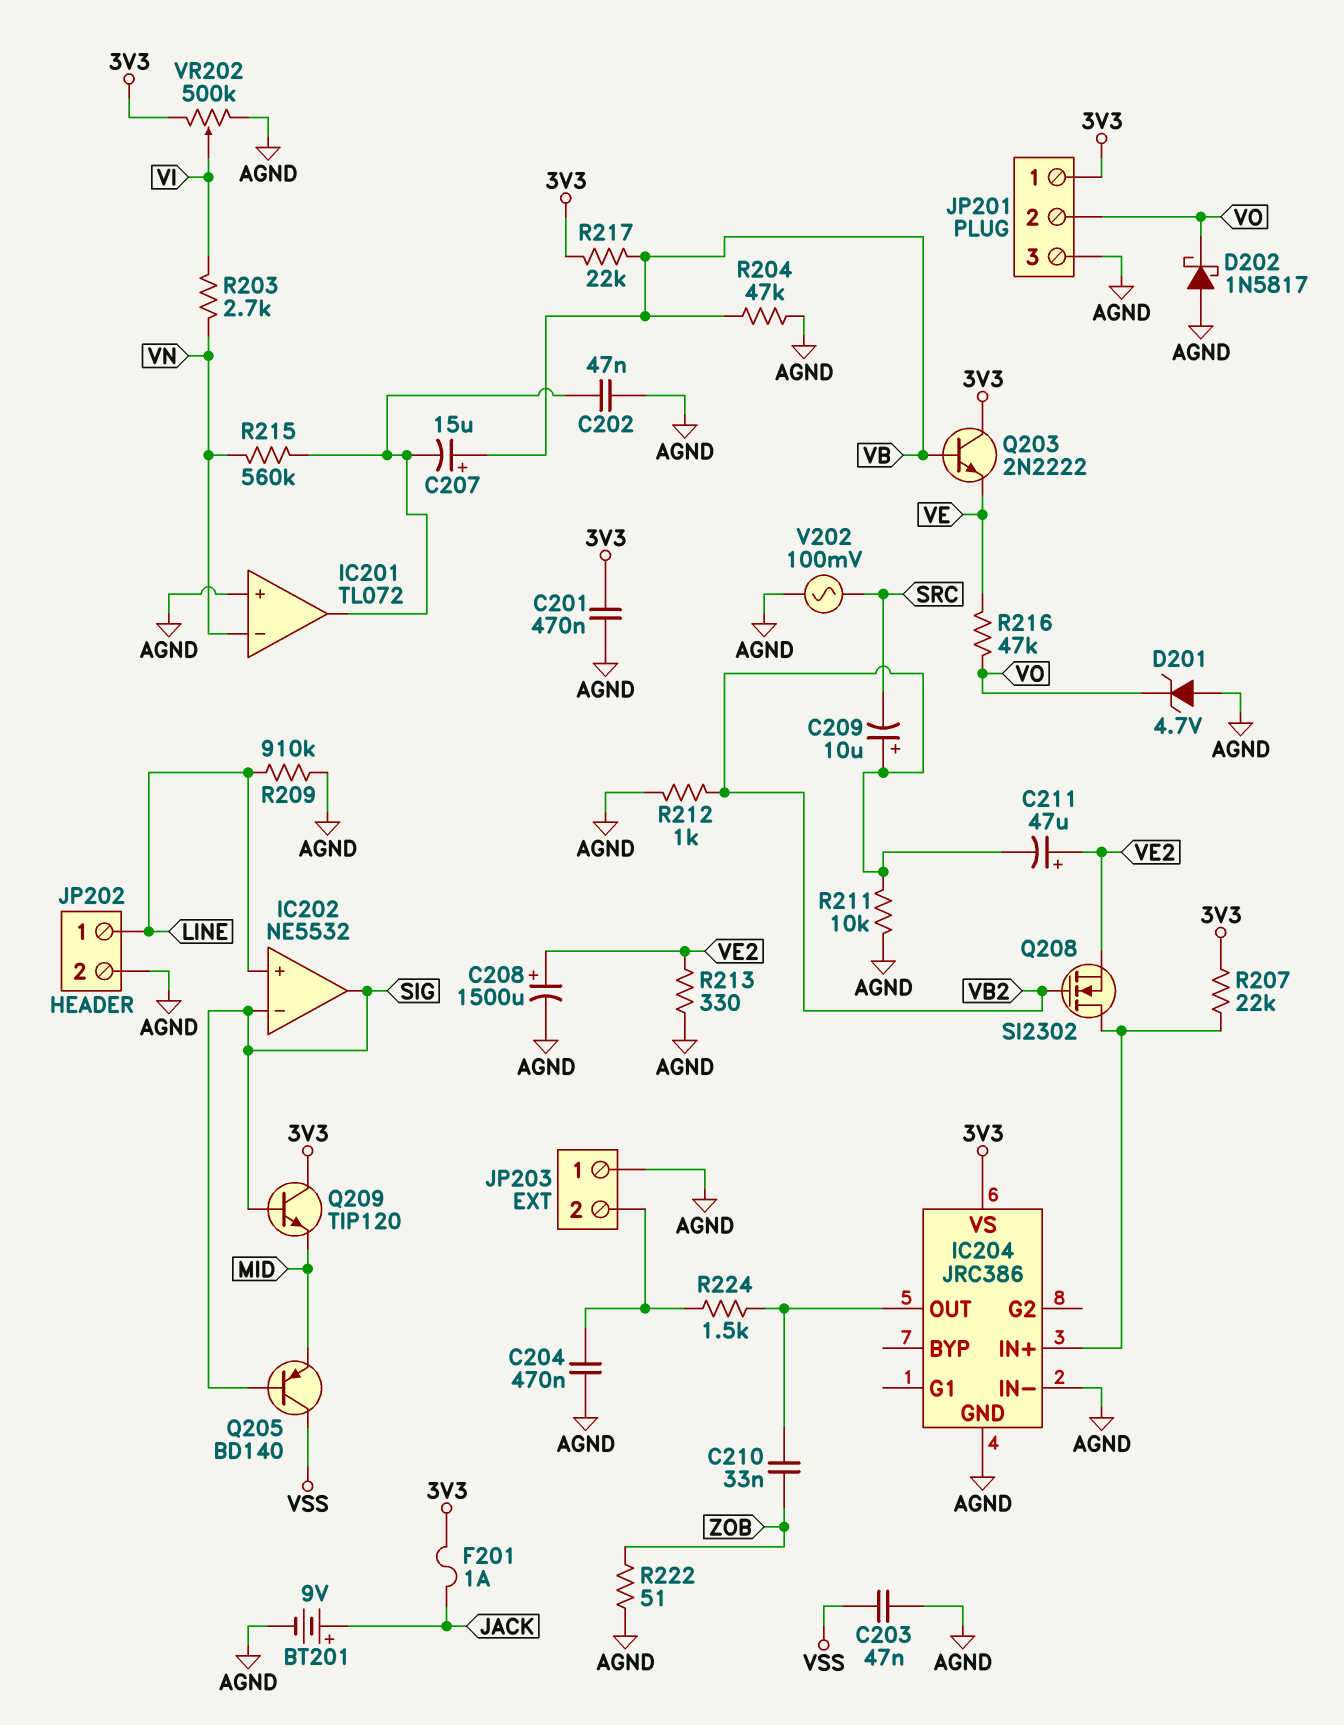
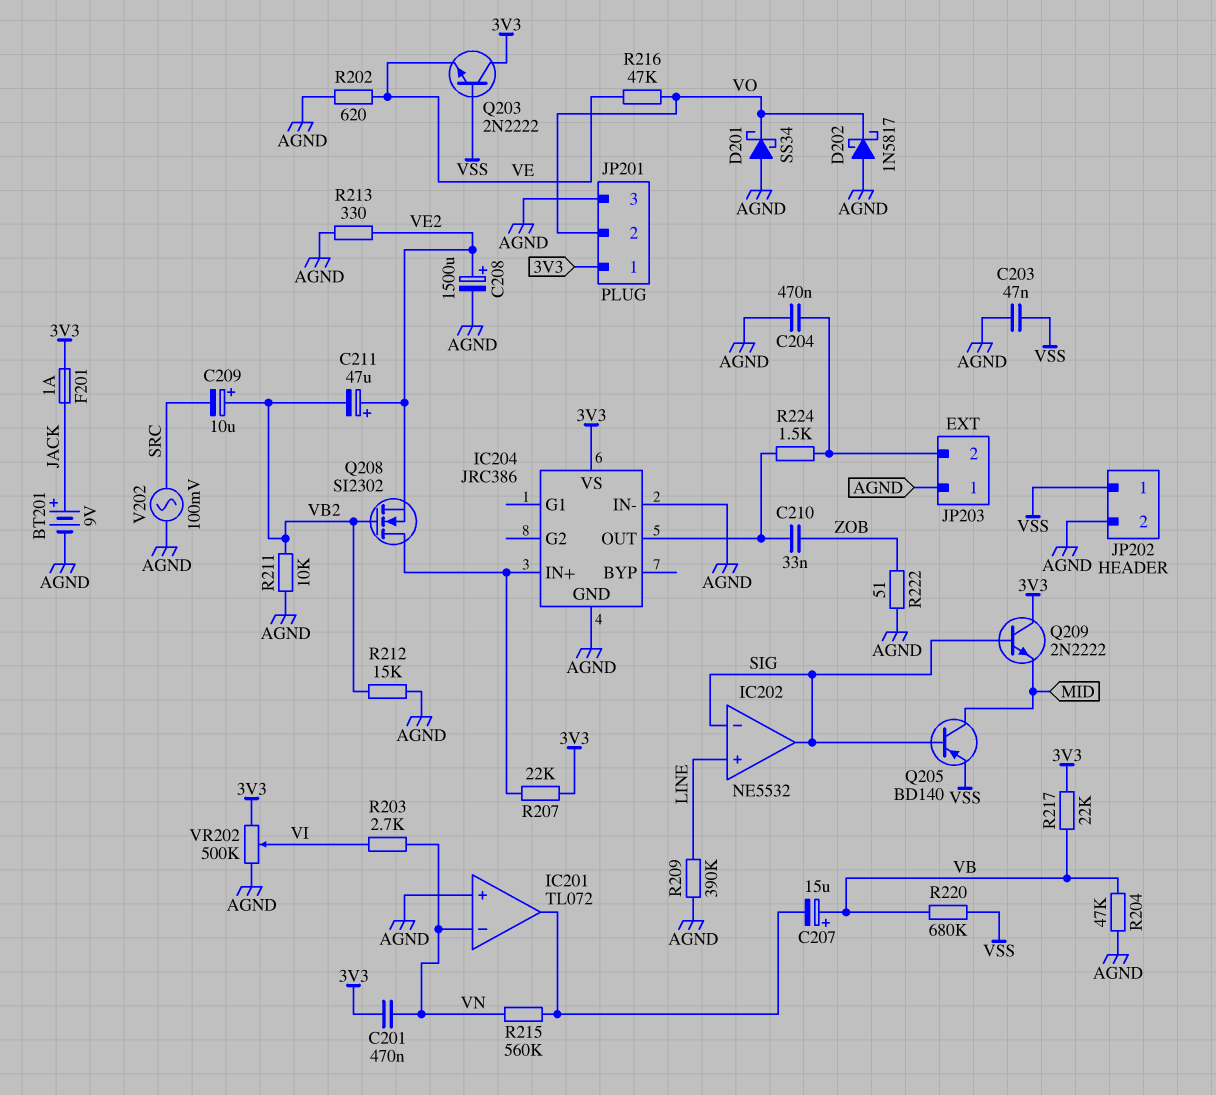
C201: 470nF (3V3, AGND) -> 470nF (3V3, VN)
C202: 47nF (AGND, IC201/out) -> none
D201: zener 4.7V (A AGND, K VO) -> schottky SS34 (A AGND, K VO)
JP202 pin 1: LINE -> VSS
Q203: NPN 2N2222 (B VB, C 3V3, E VE) -> NPN 2N2222 (B VSS, C 3V3, E VE)
Q205: PNP BD140 (B SIG, C VSS, E MID) -> PNP BD140 (B SIG, C MID, E VSS)
Q209: NPN TIP120 (B SIG, C 3V3, E MID) -> NPN 2N2222 (B SIG, C 3V3, E MID)
R202: none -> 620 (AGND, VE)
R209: 910k (AGND, LINE) -> 390k (AGND, LINE)
R212: 1k (AGND, VB2) -> 15k (AGND, VB2)
R220: none -> 680k (VB, VSS)

